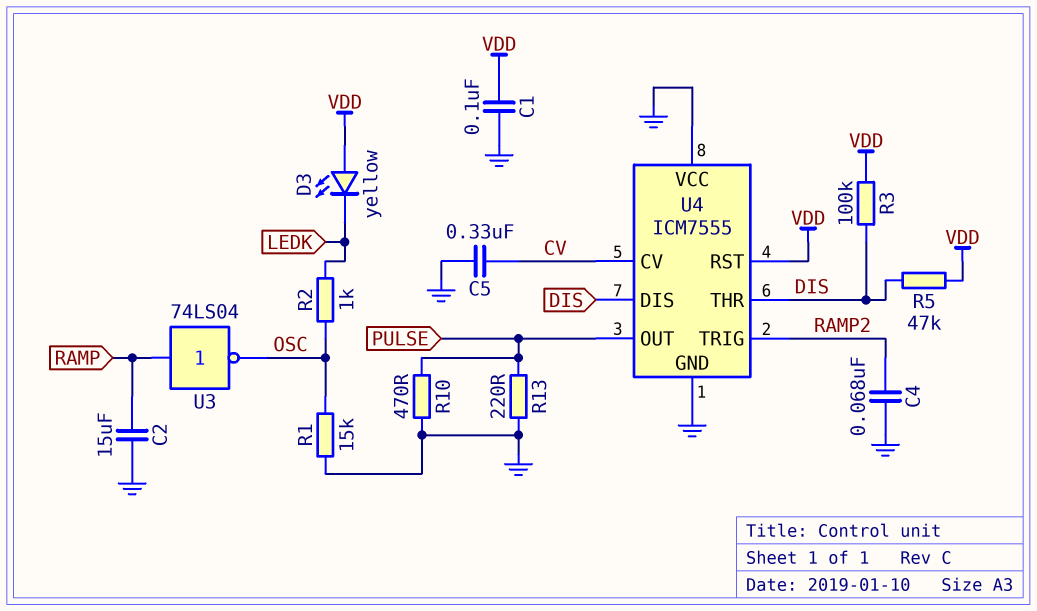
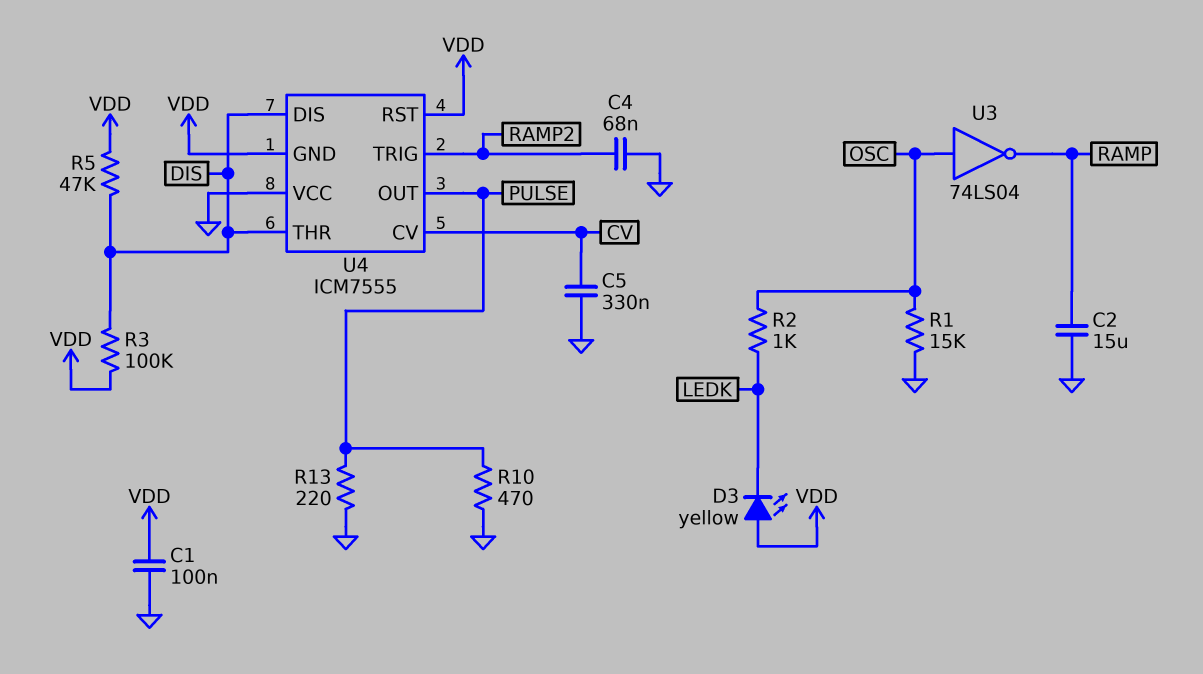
U3: NOT 74LS04 (in RAMP, out OSC) -> NOT 74LS04 (in OSC, out RAMP)
U4 pin GND: GND -> VDD

